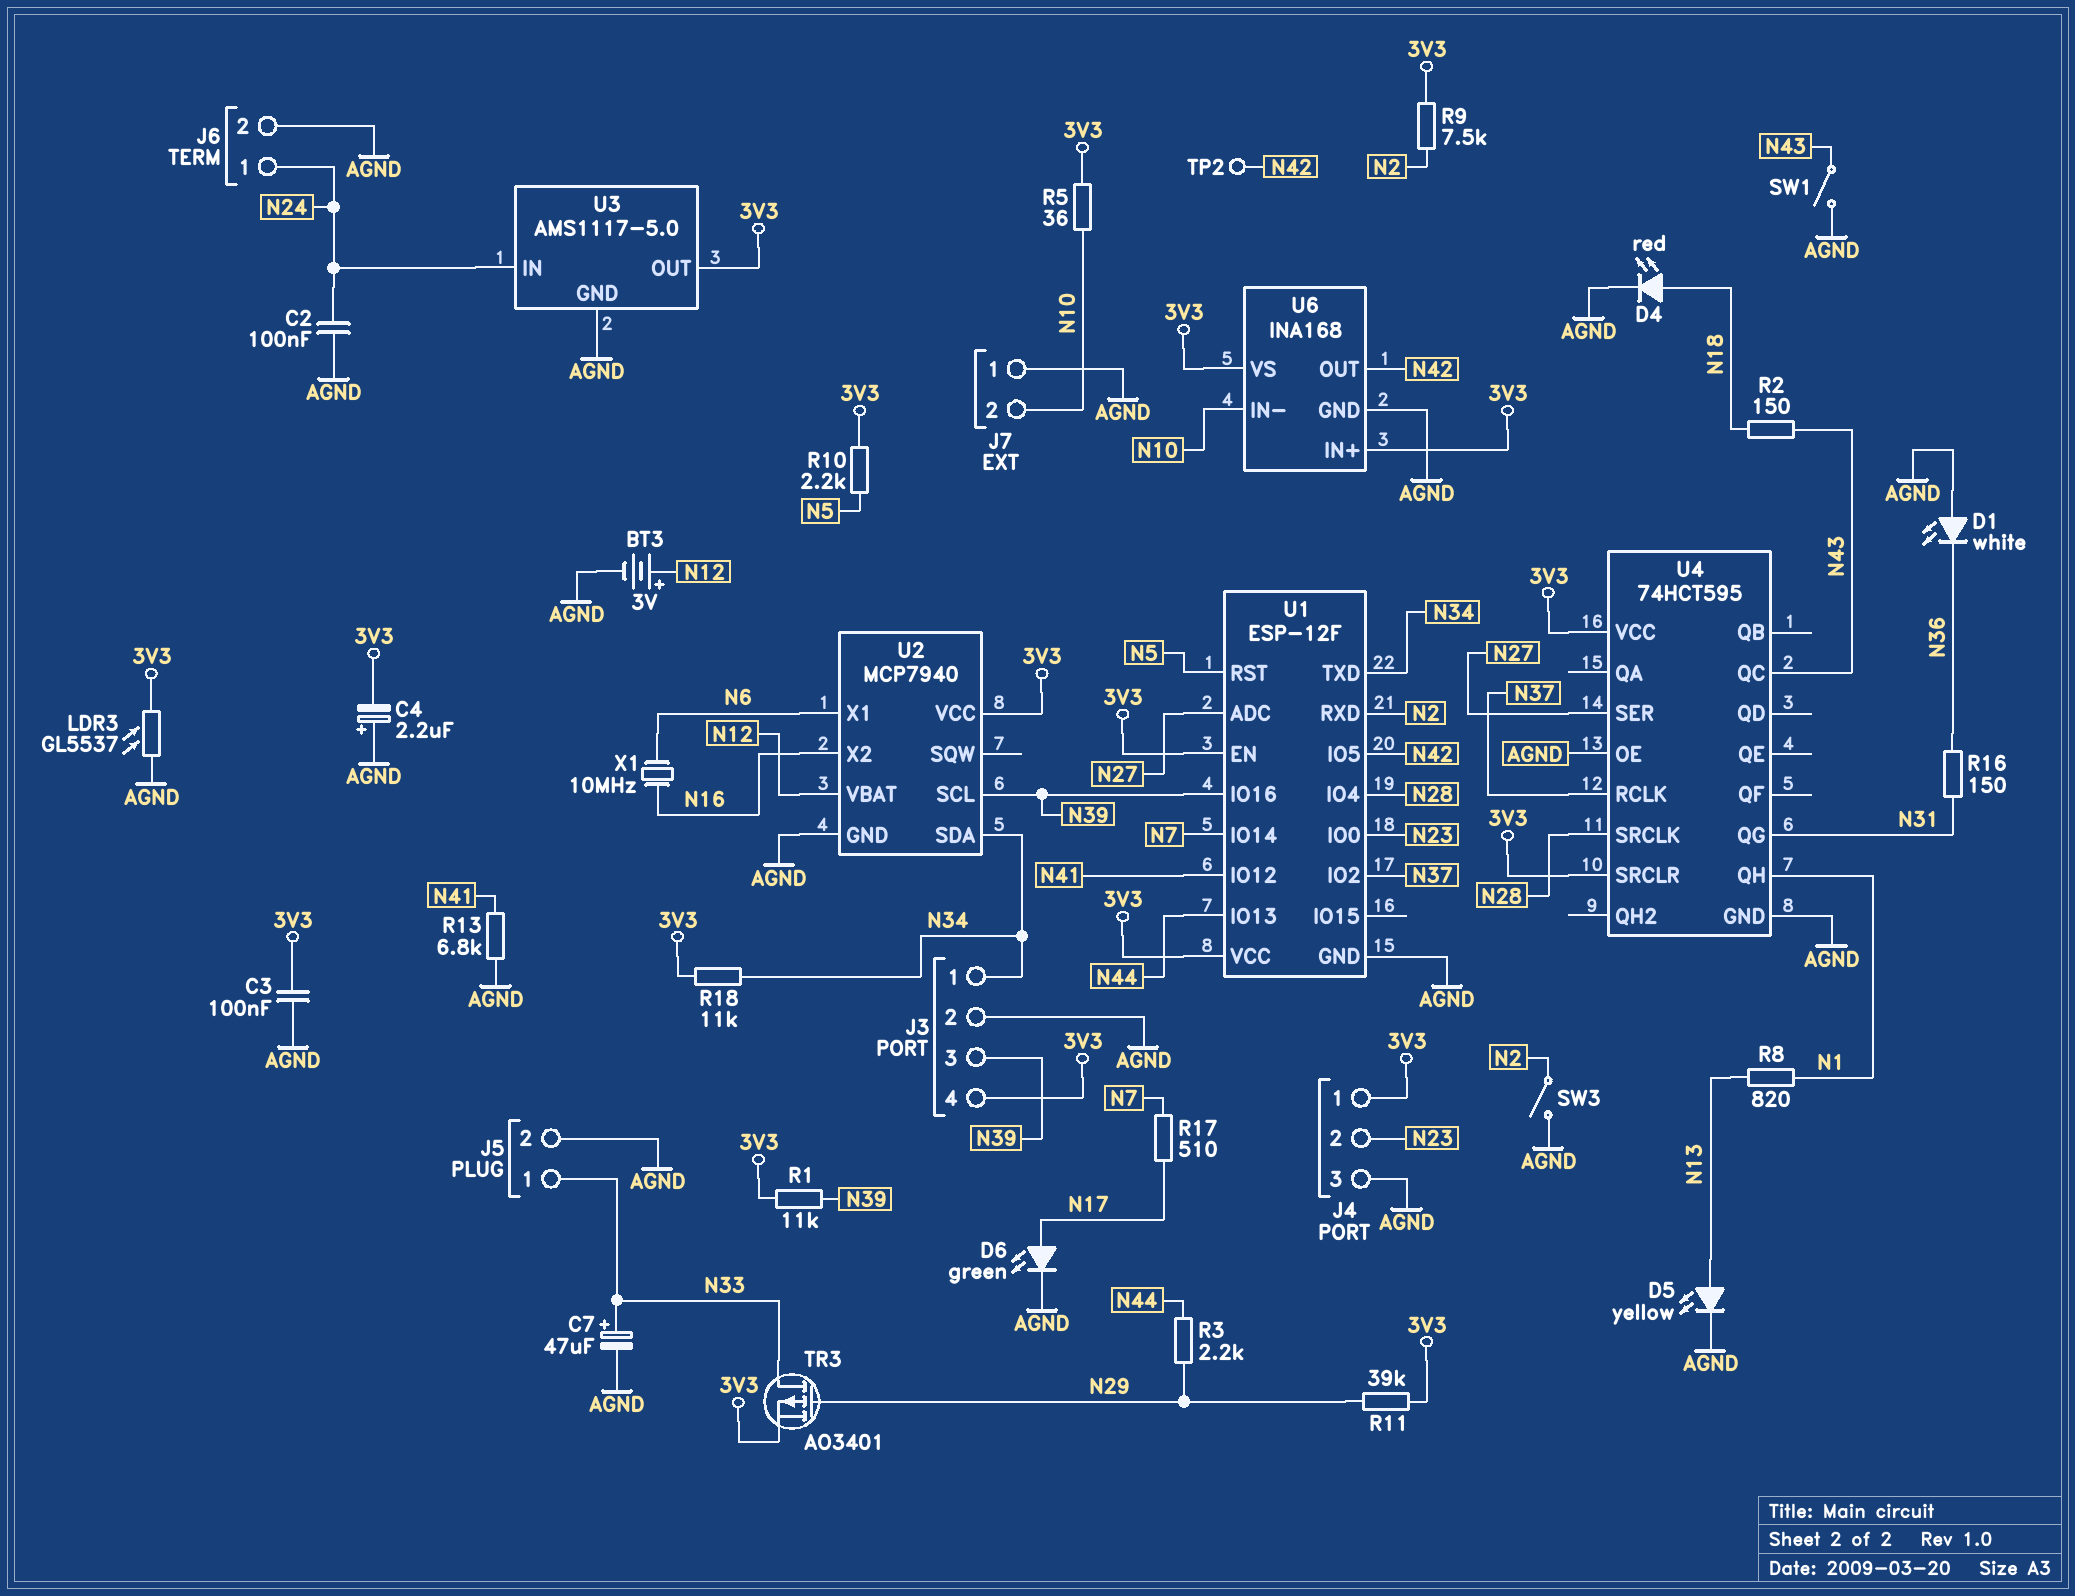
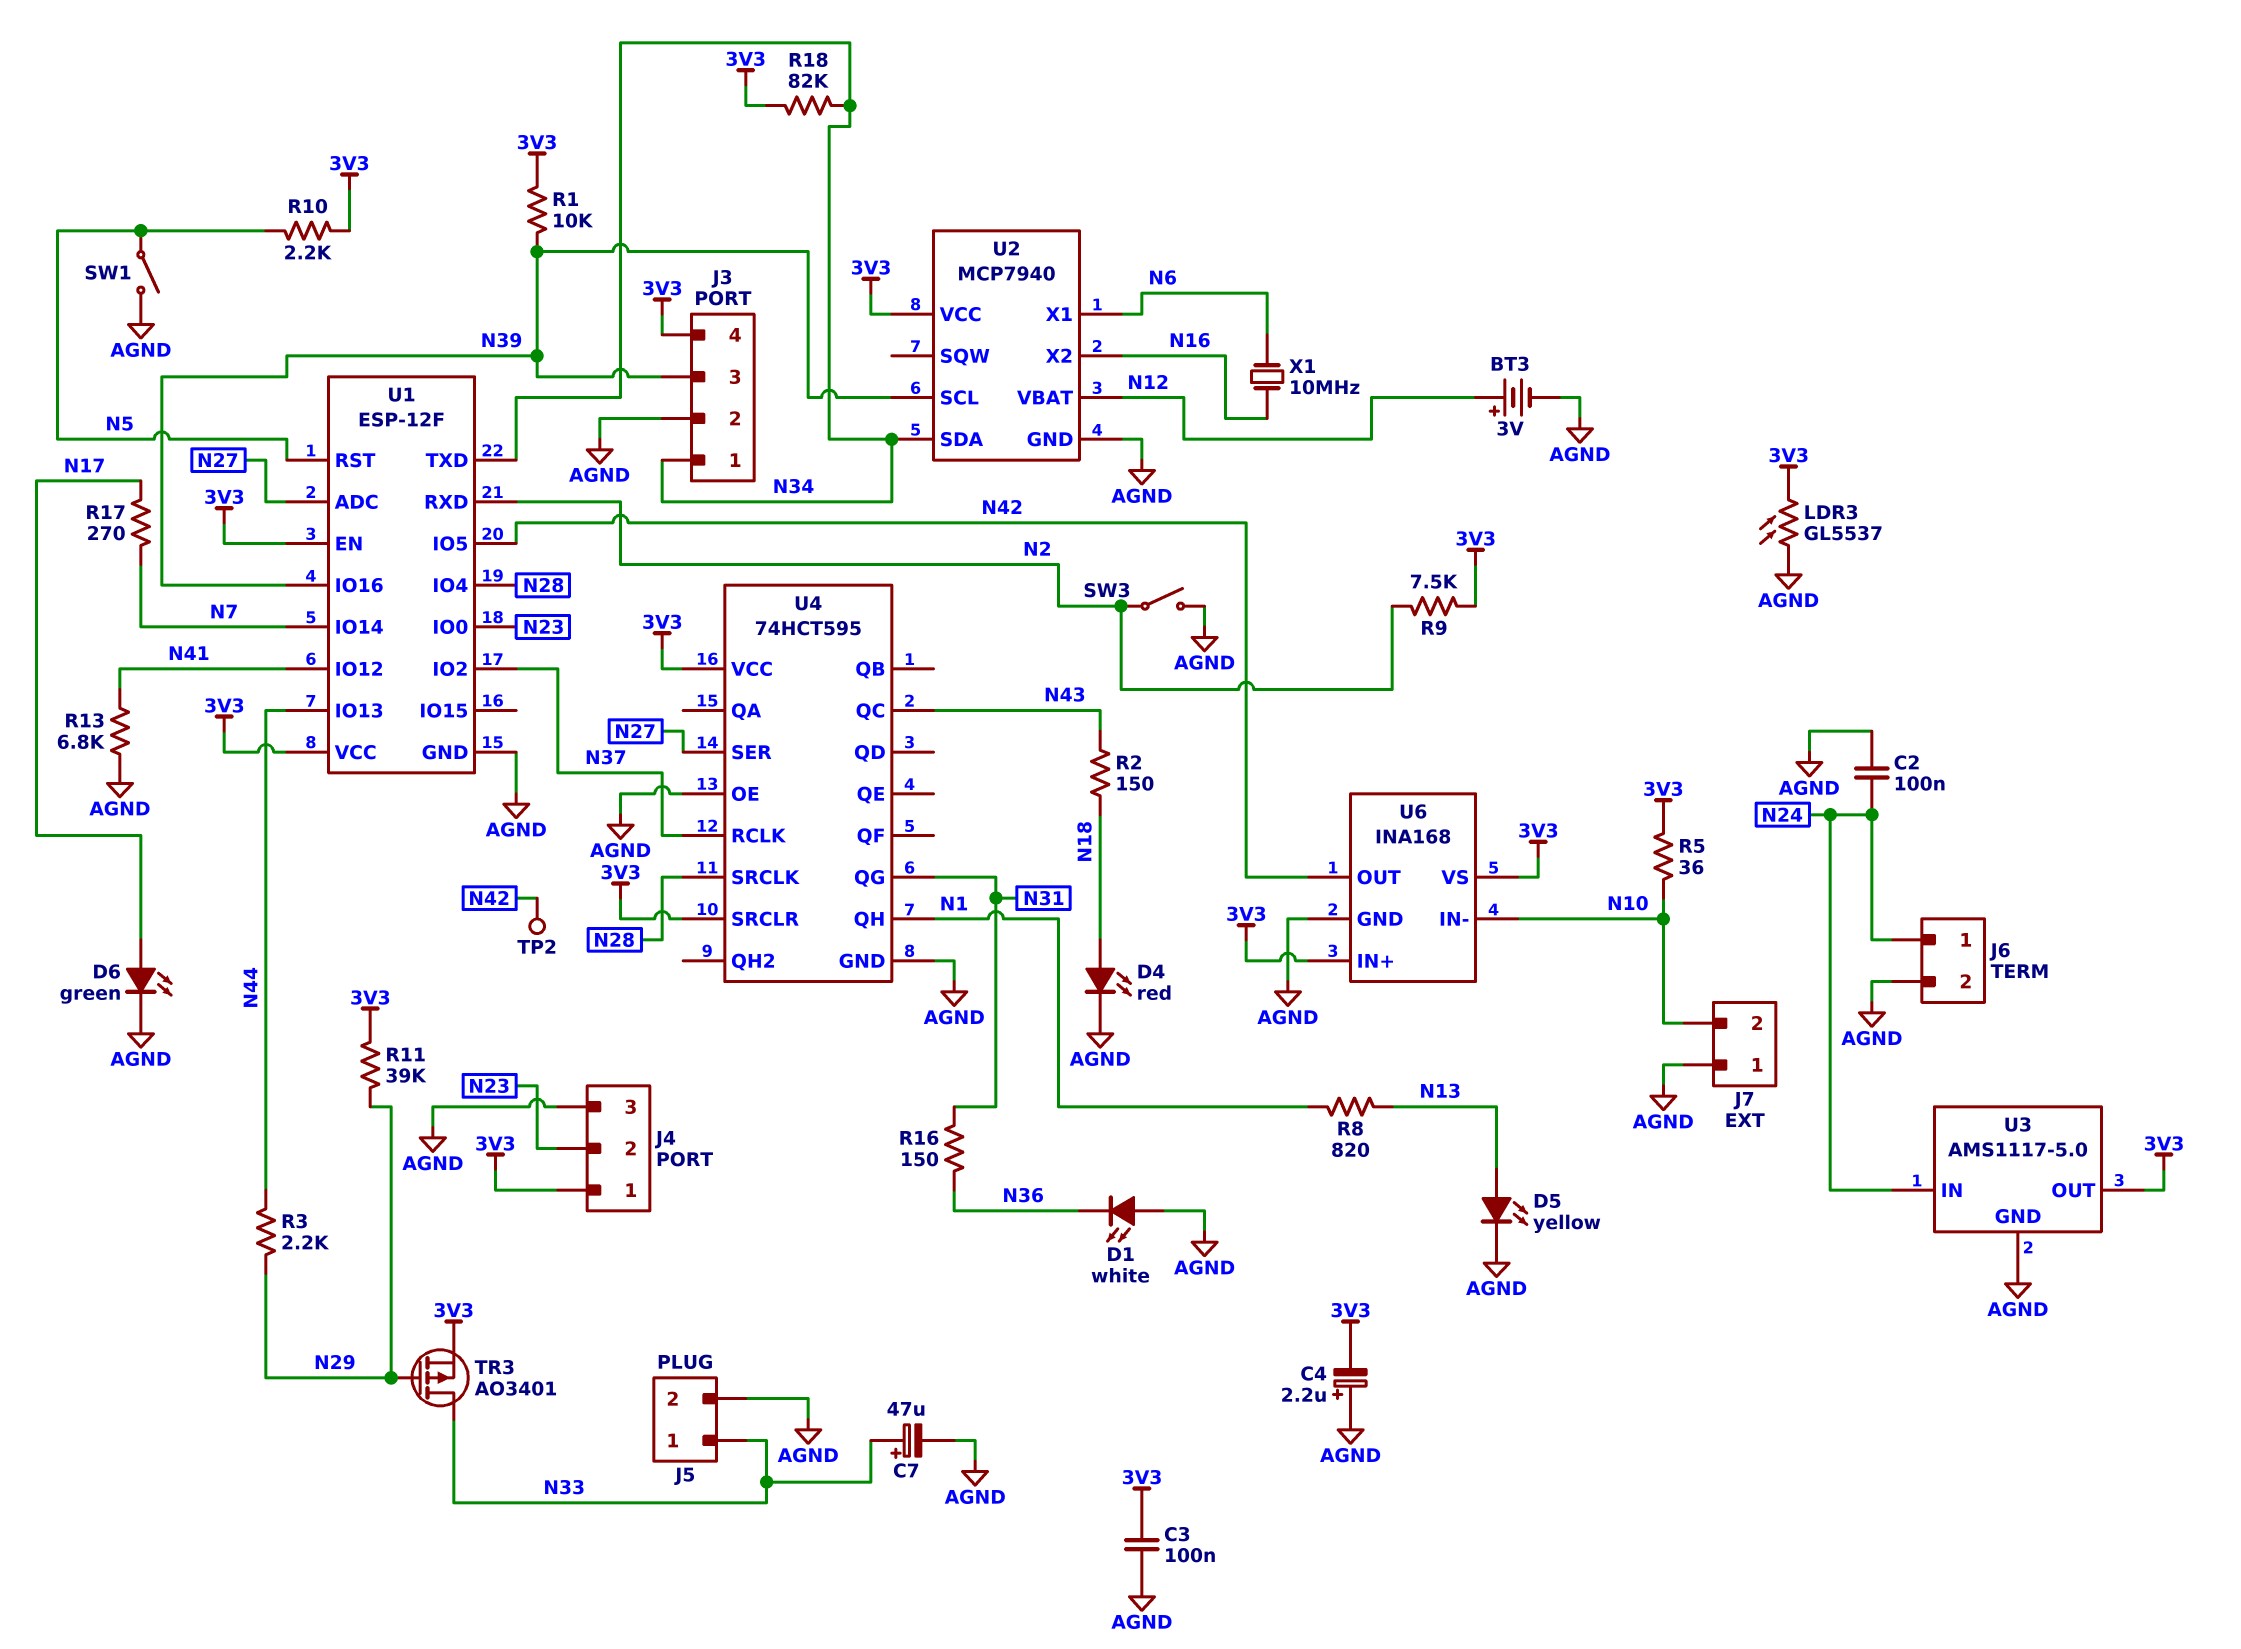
R1: 11k (3V3, N39) -> 10k (3V3, N39)
R17: 510 (N7, N17) -> 270 (N7, N17)
R18: 11k (3V3, N34) -> 82k (3V3, N34)
SW1: switch (AGND, N43) -> switch (AGND, N5)

